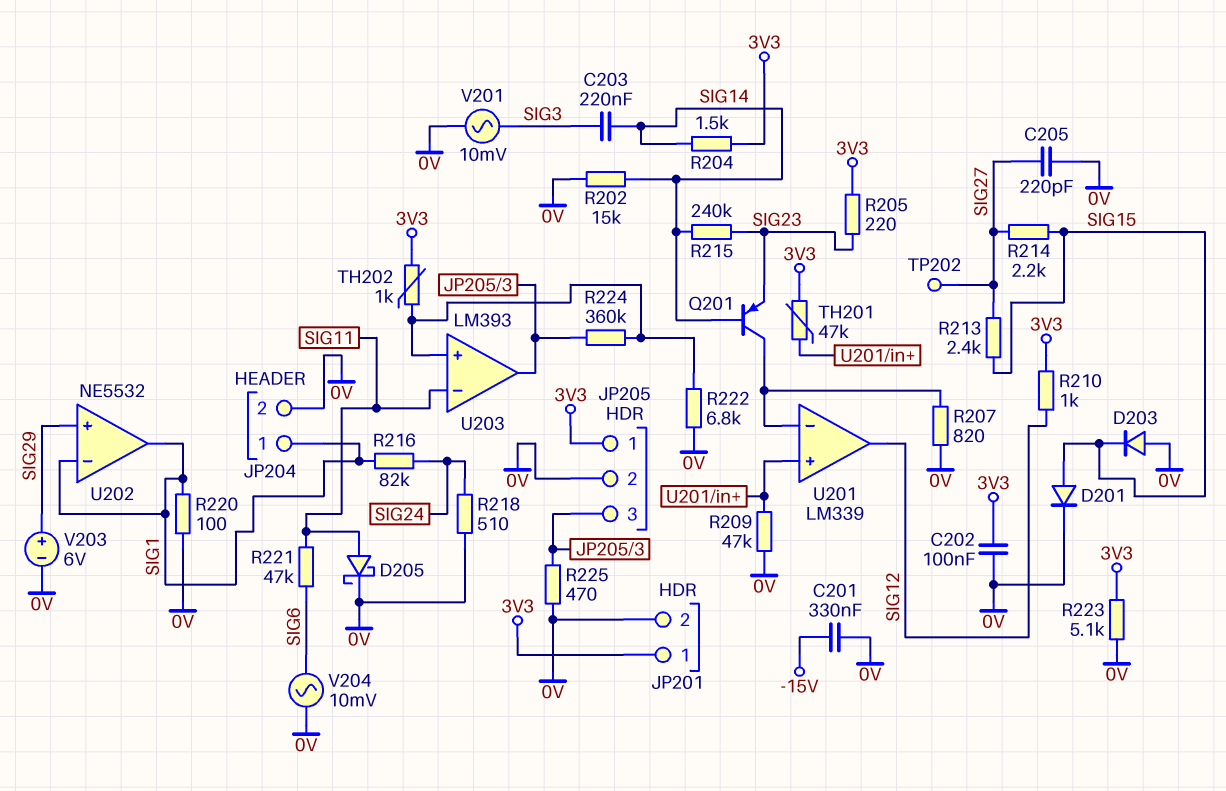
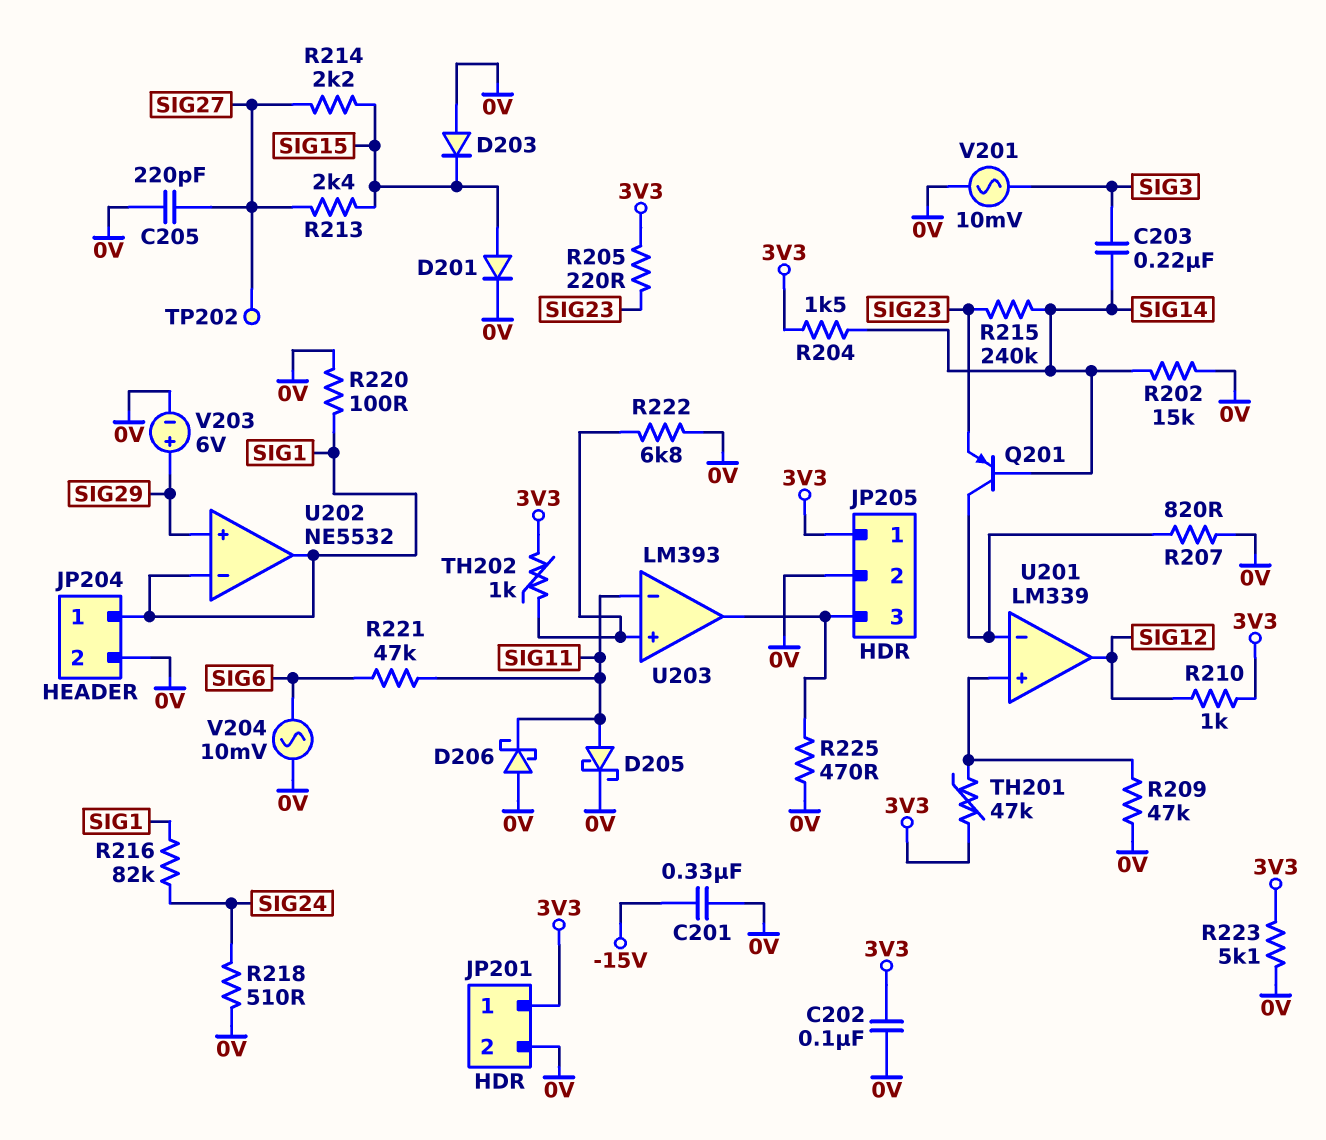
D206: none -> schottky (A 0V, K SIG11)
R224: 360k (JP205/3, U203/in+) -> none

